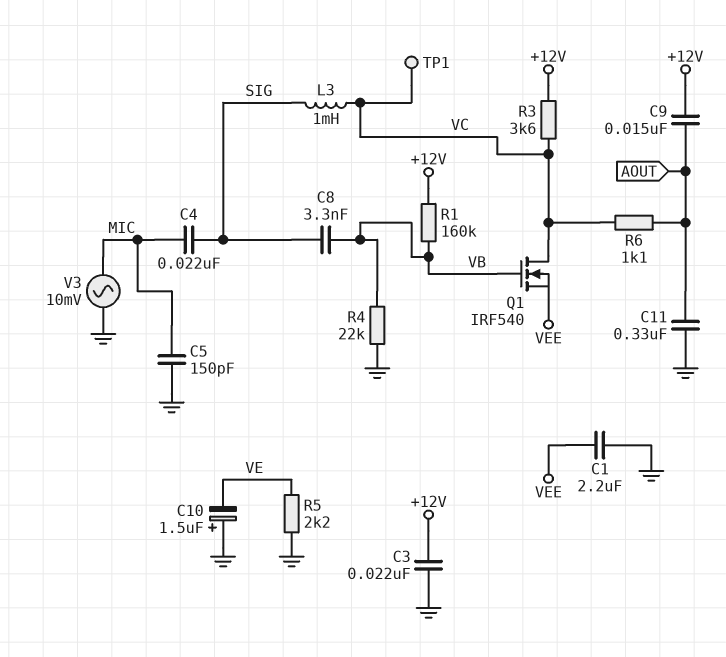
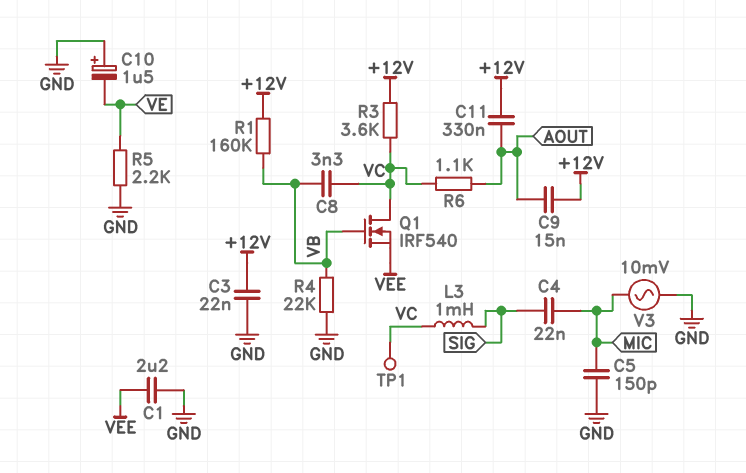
C8: 3.3nF (SIG, VB) -> 3.3nF (VB, VC)
C11: 330nF (AOUT, GND) -> 330nF (+12V, AOUT)

